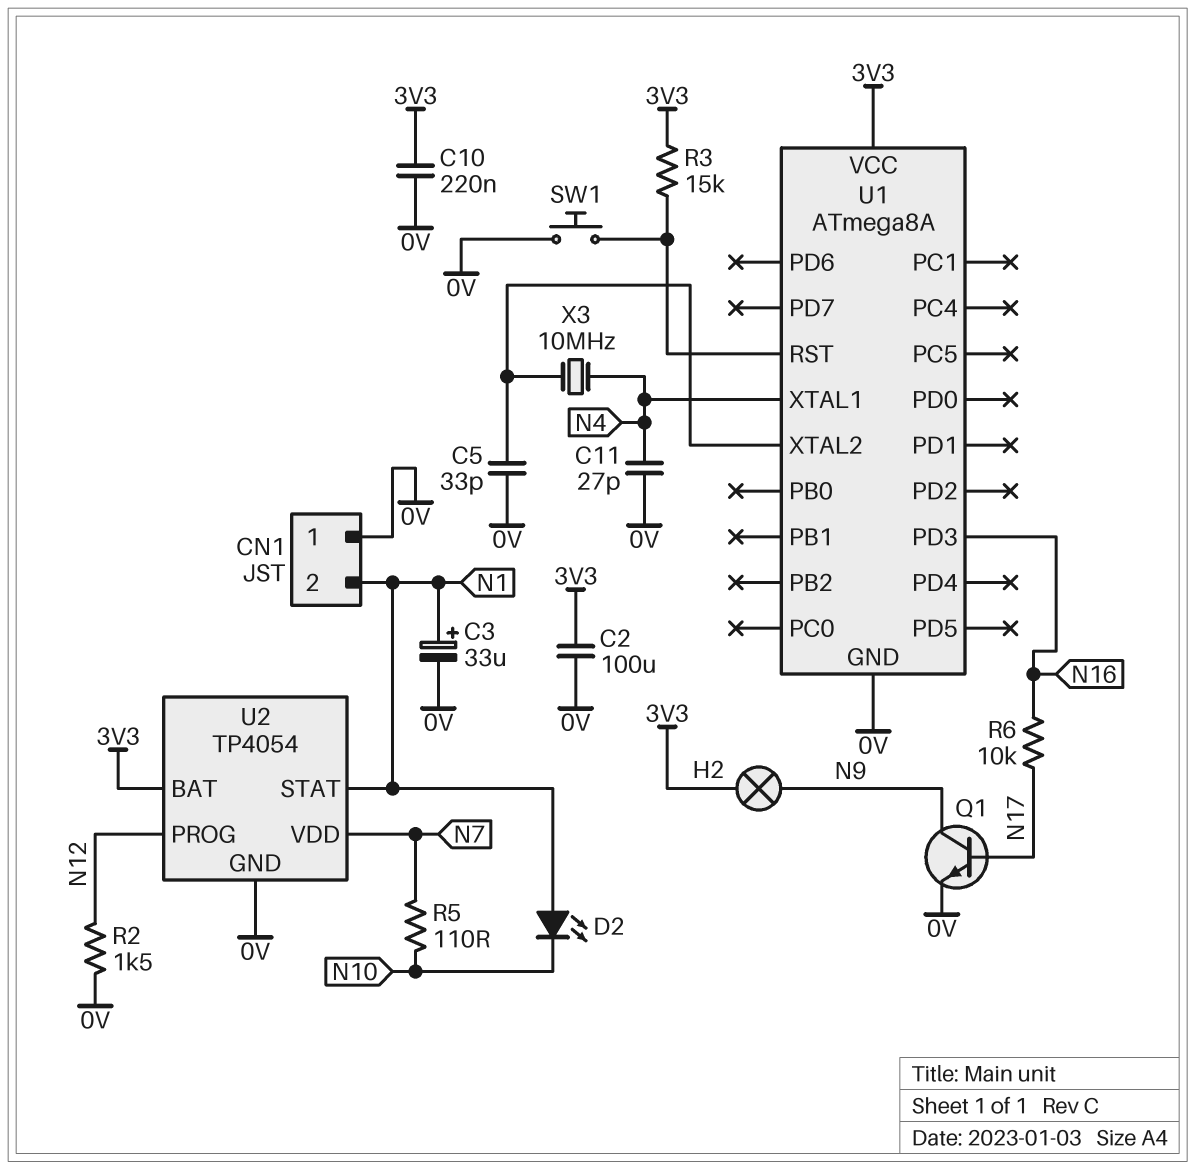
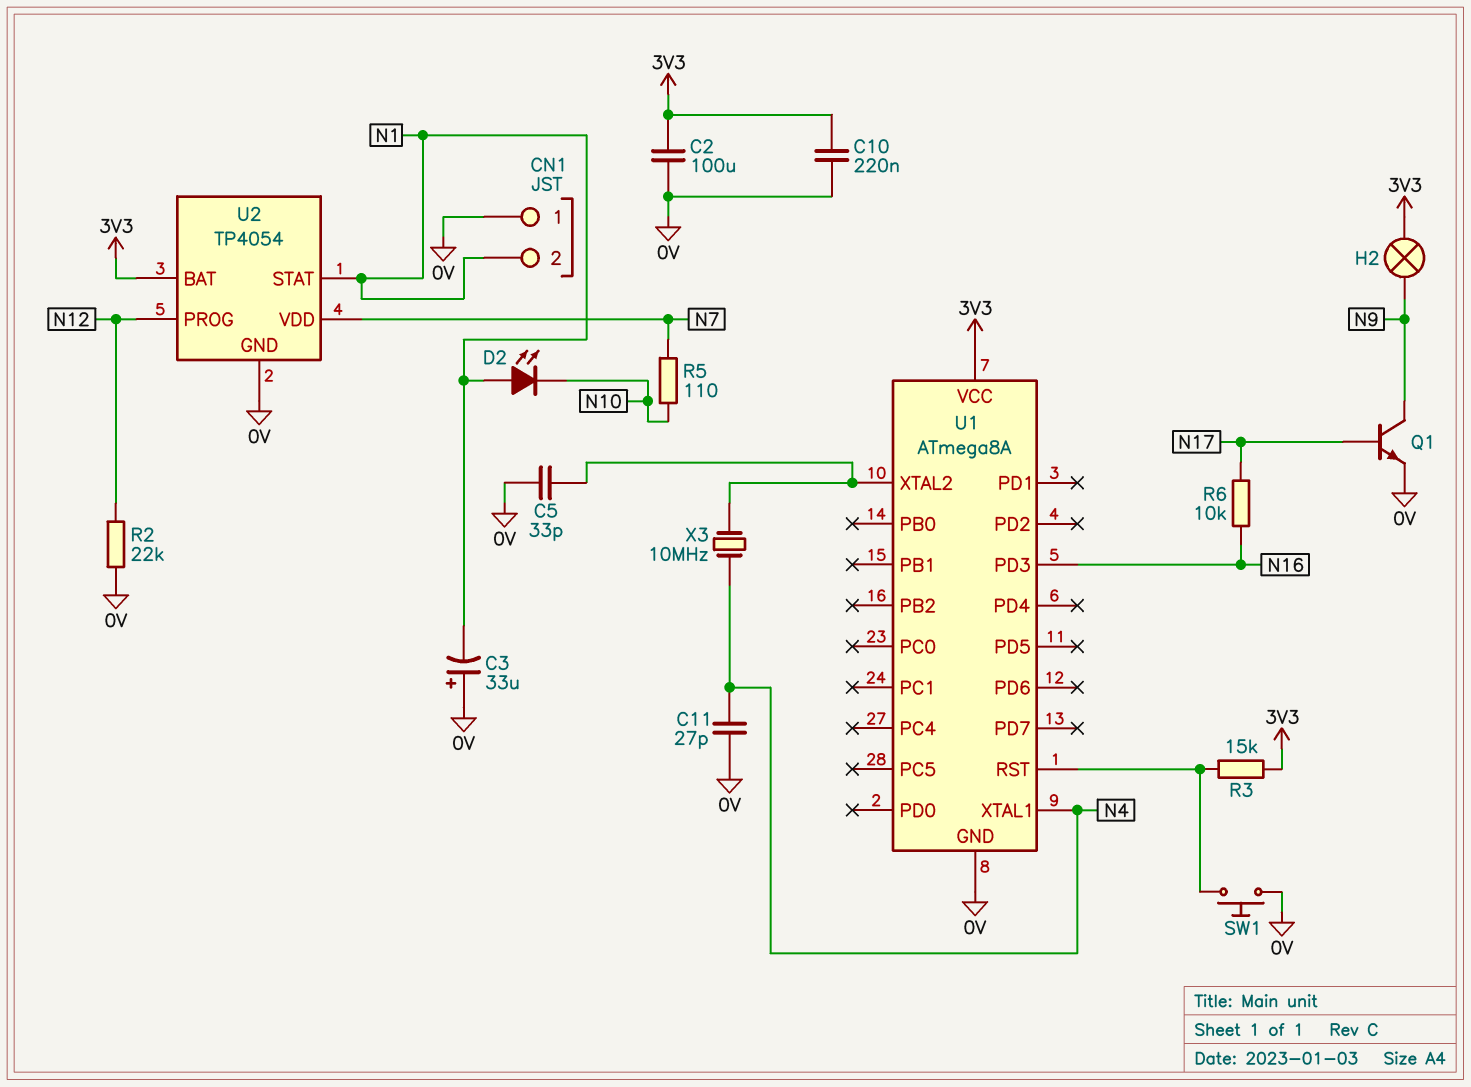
C3: 33uF (plus N1, minus 0V) -> 33uF (plus 0V, minus N1)
R2: 1.5k (0V, N12) -> 22k (0V, N12)

